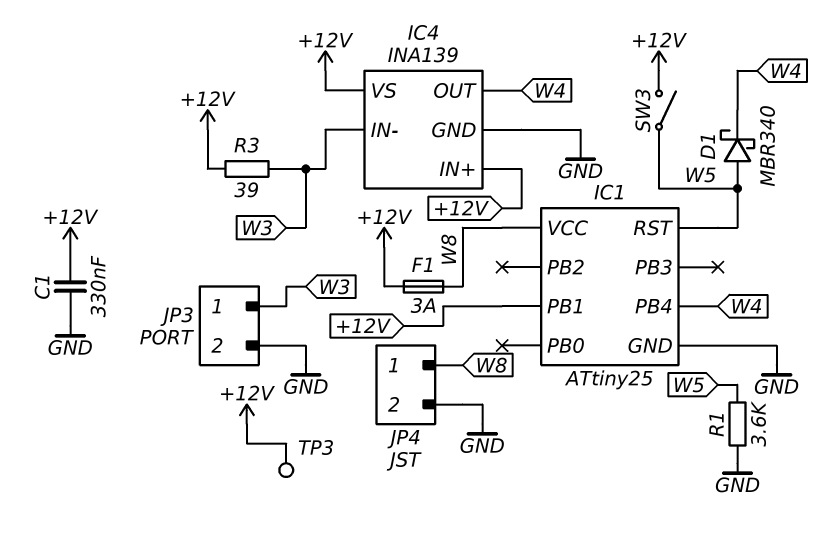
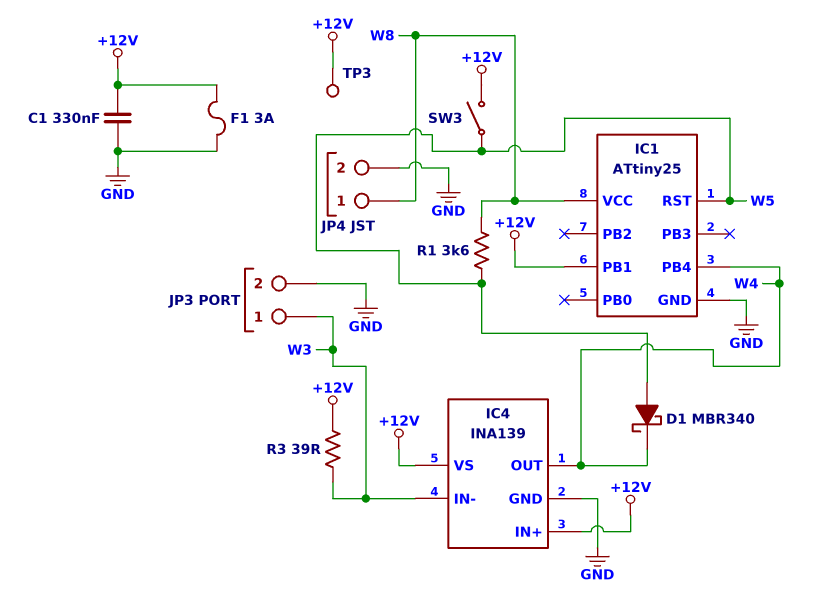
F1: 3A (+12V, W8) -> 3A (+12V, GND)
R1: 3.6k (GND, W5) -> 3.6k (W5, W8)

